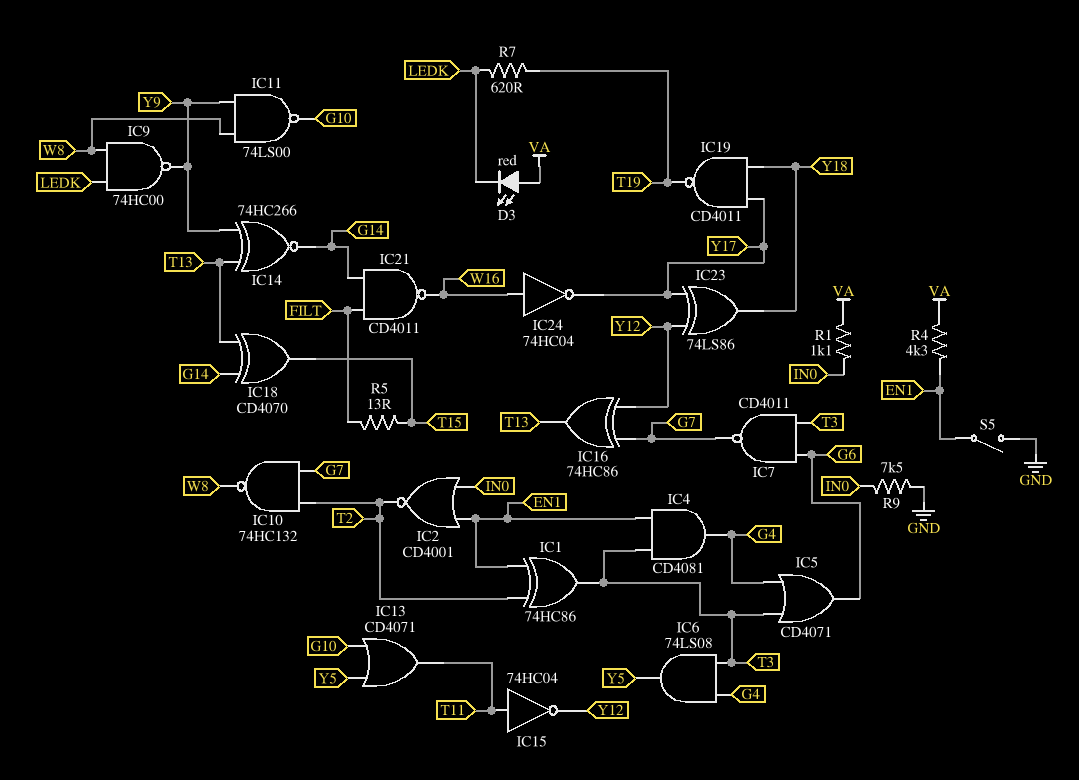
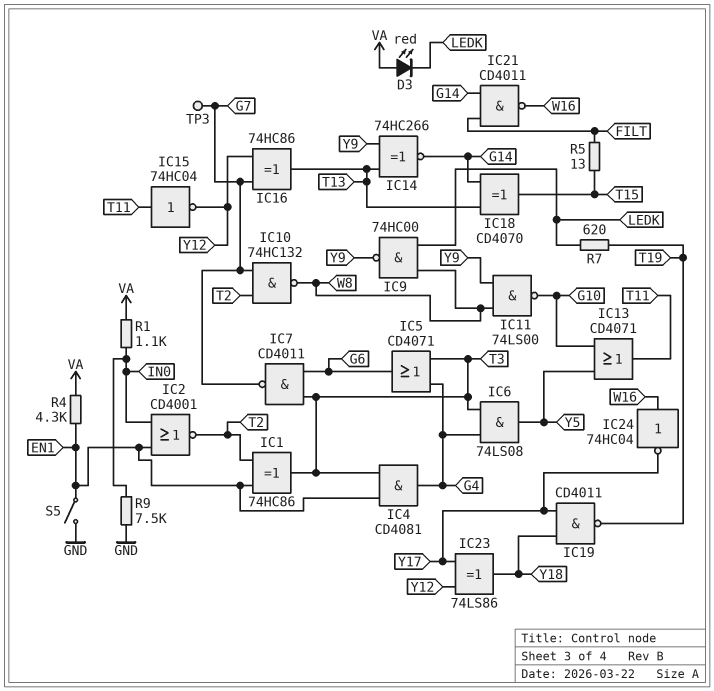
TP3: none -> test point (G7)

